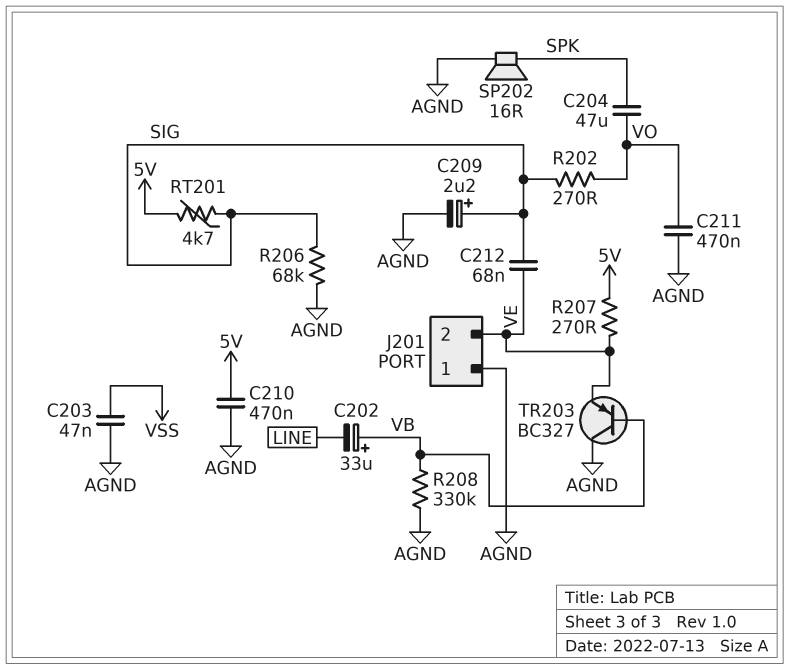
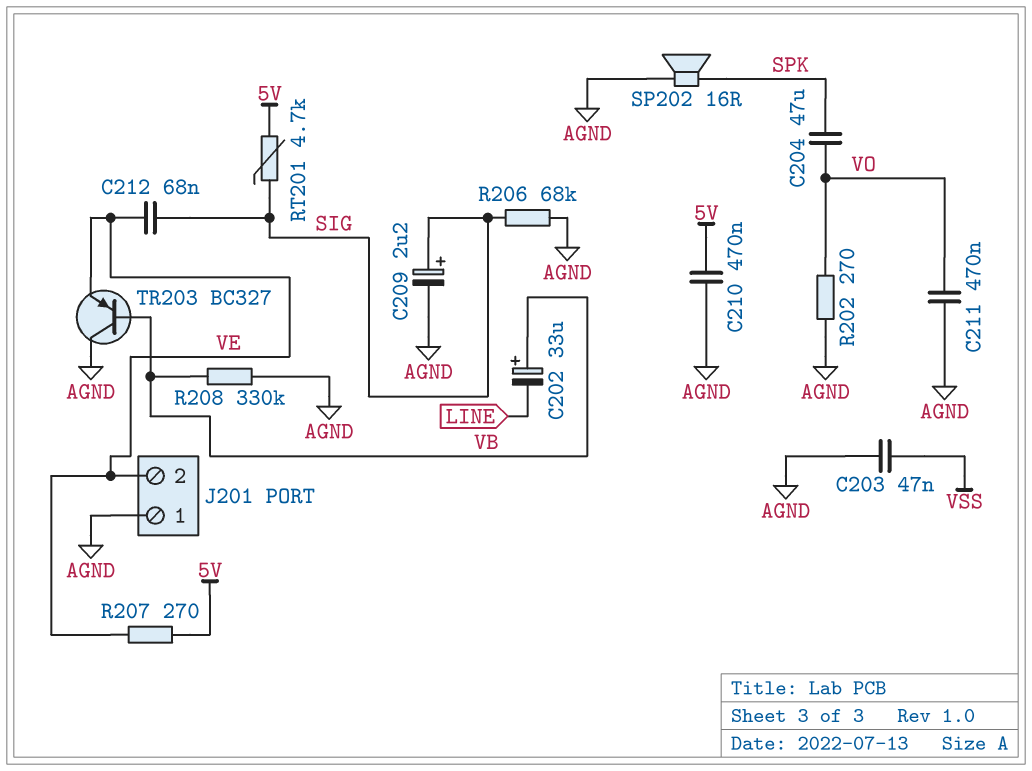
R202: 270 (SIG, VO) -> 270 (AGND, VO)

